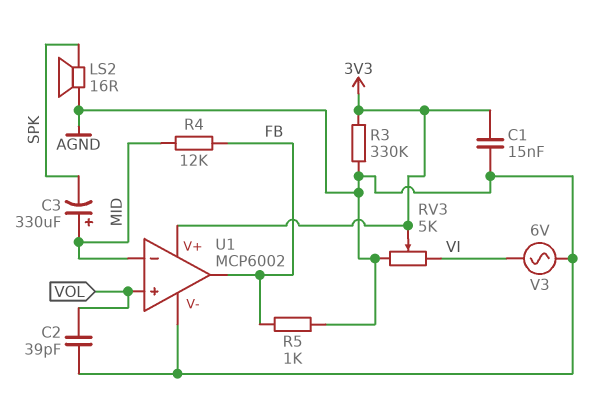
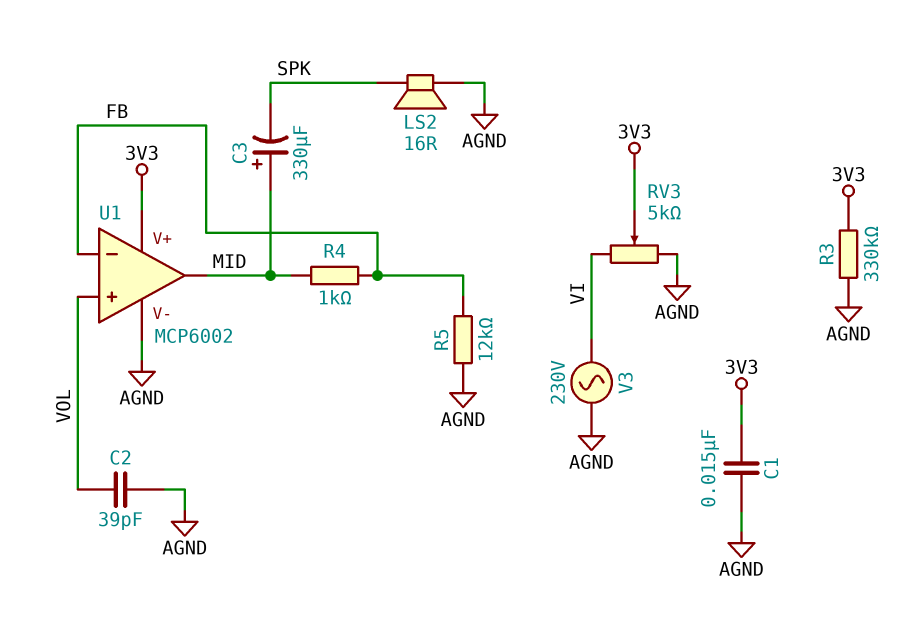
R4: 12k (FB, MID) -> 1k (FB, MID)
R5: 1k (AGND, FB) -> 12k (AGND, FB)
U1 pin in-: MID -> FB
U1 pin out: FB -> MID
V3: AC 6V (AGND, VI) -> AC 230V (AGND, VI)

